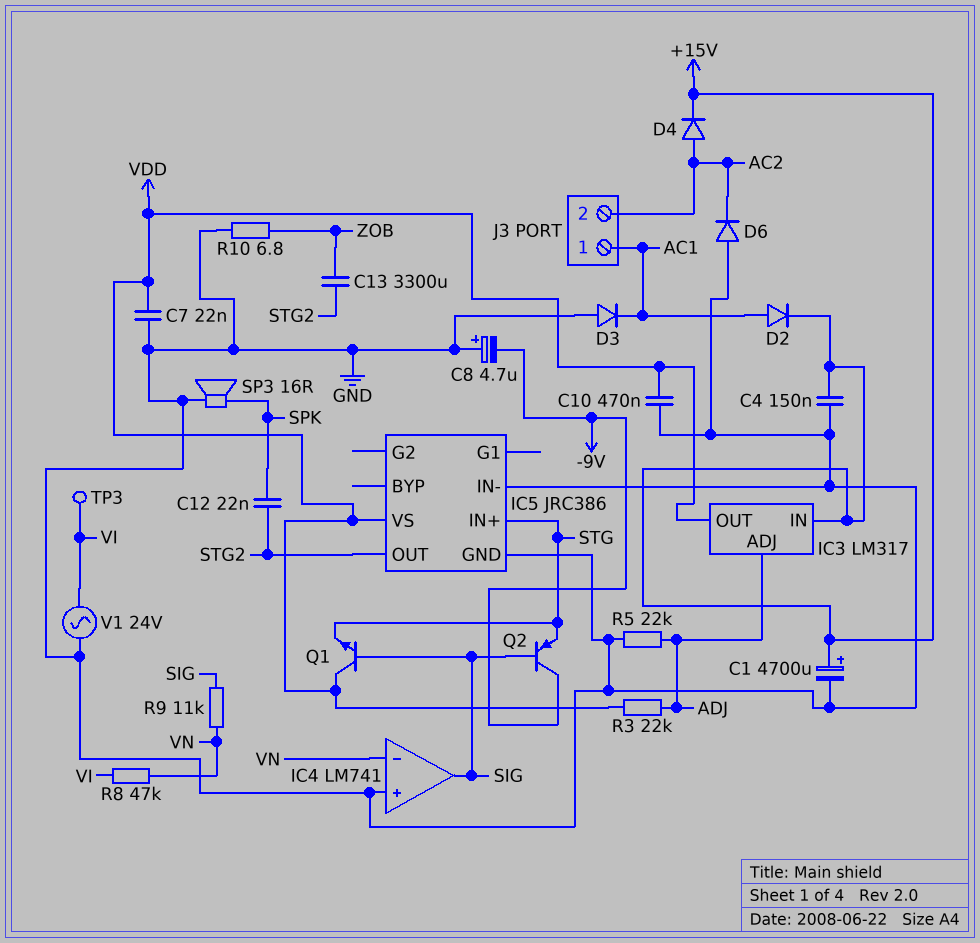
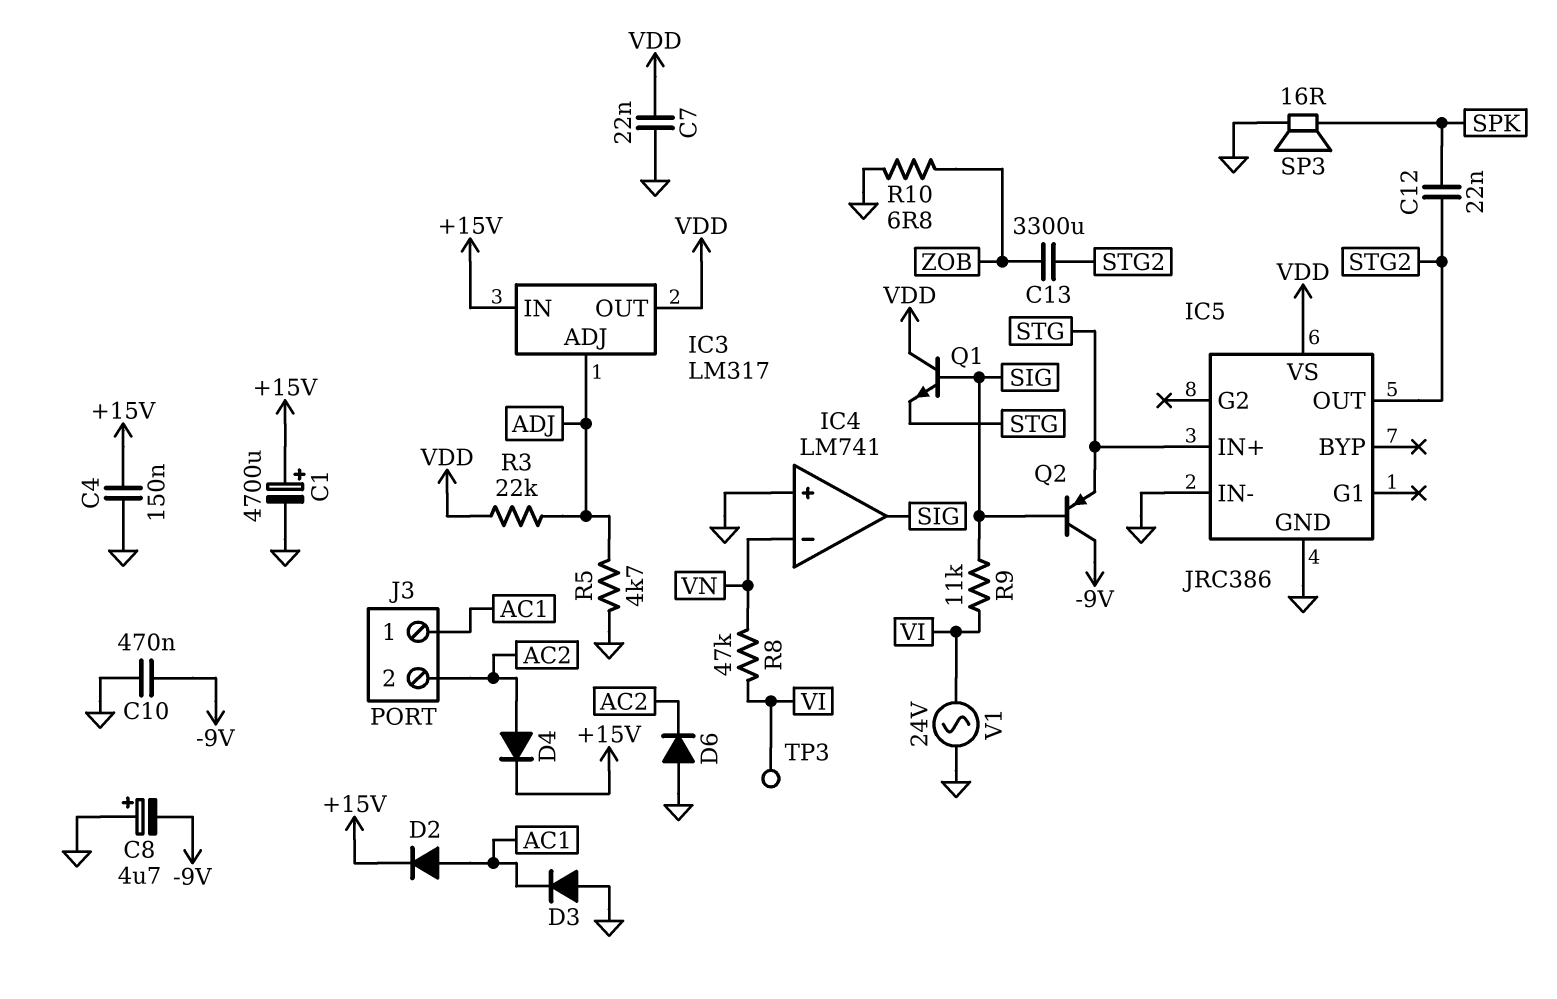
C10: 470nF (GND, VDD) -> 470nF (-9V, GND)
R5: 22k (ADJ, GND) -> 4.7k (ADJ, GND)
R9: 11k (SIG, VN) -> 11k (SIG, VI)

